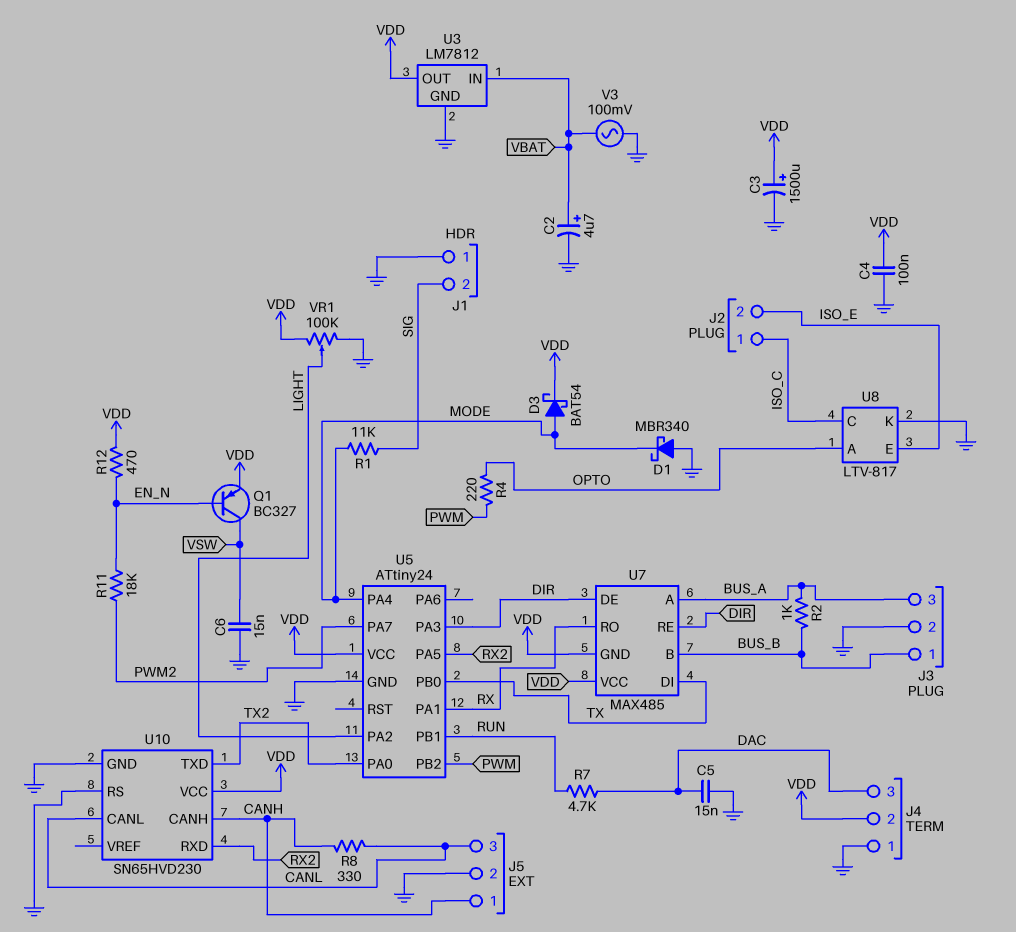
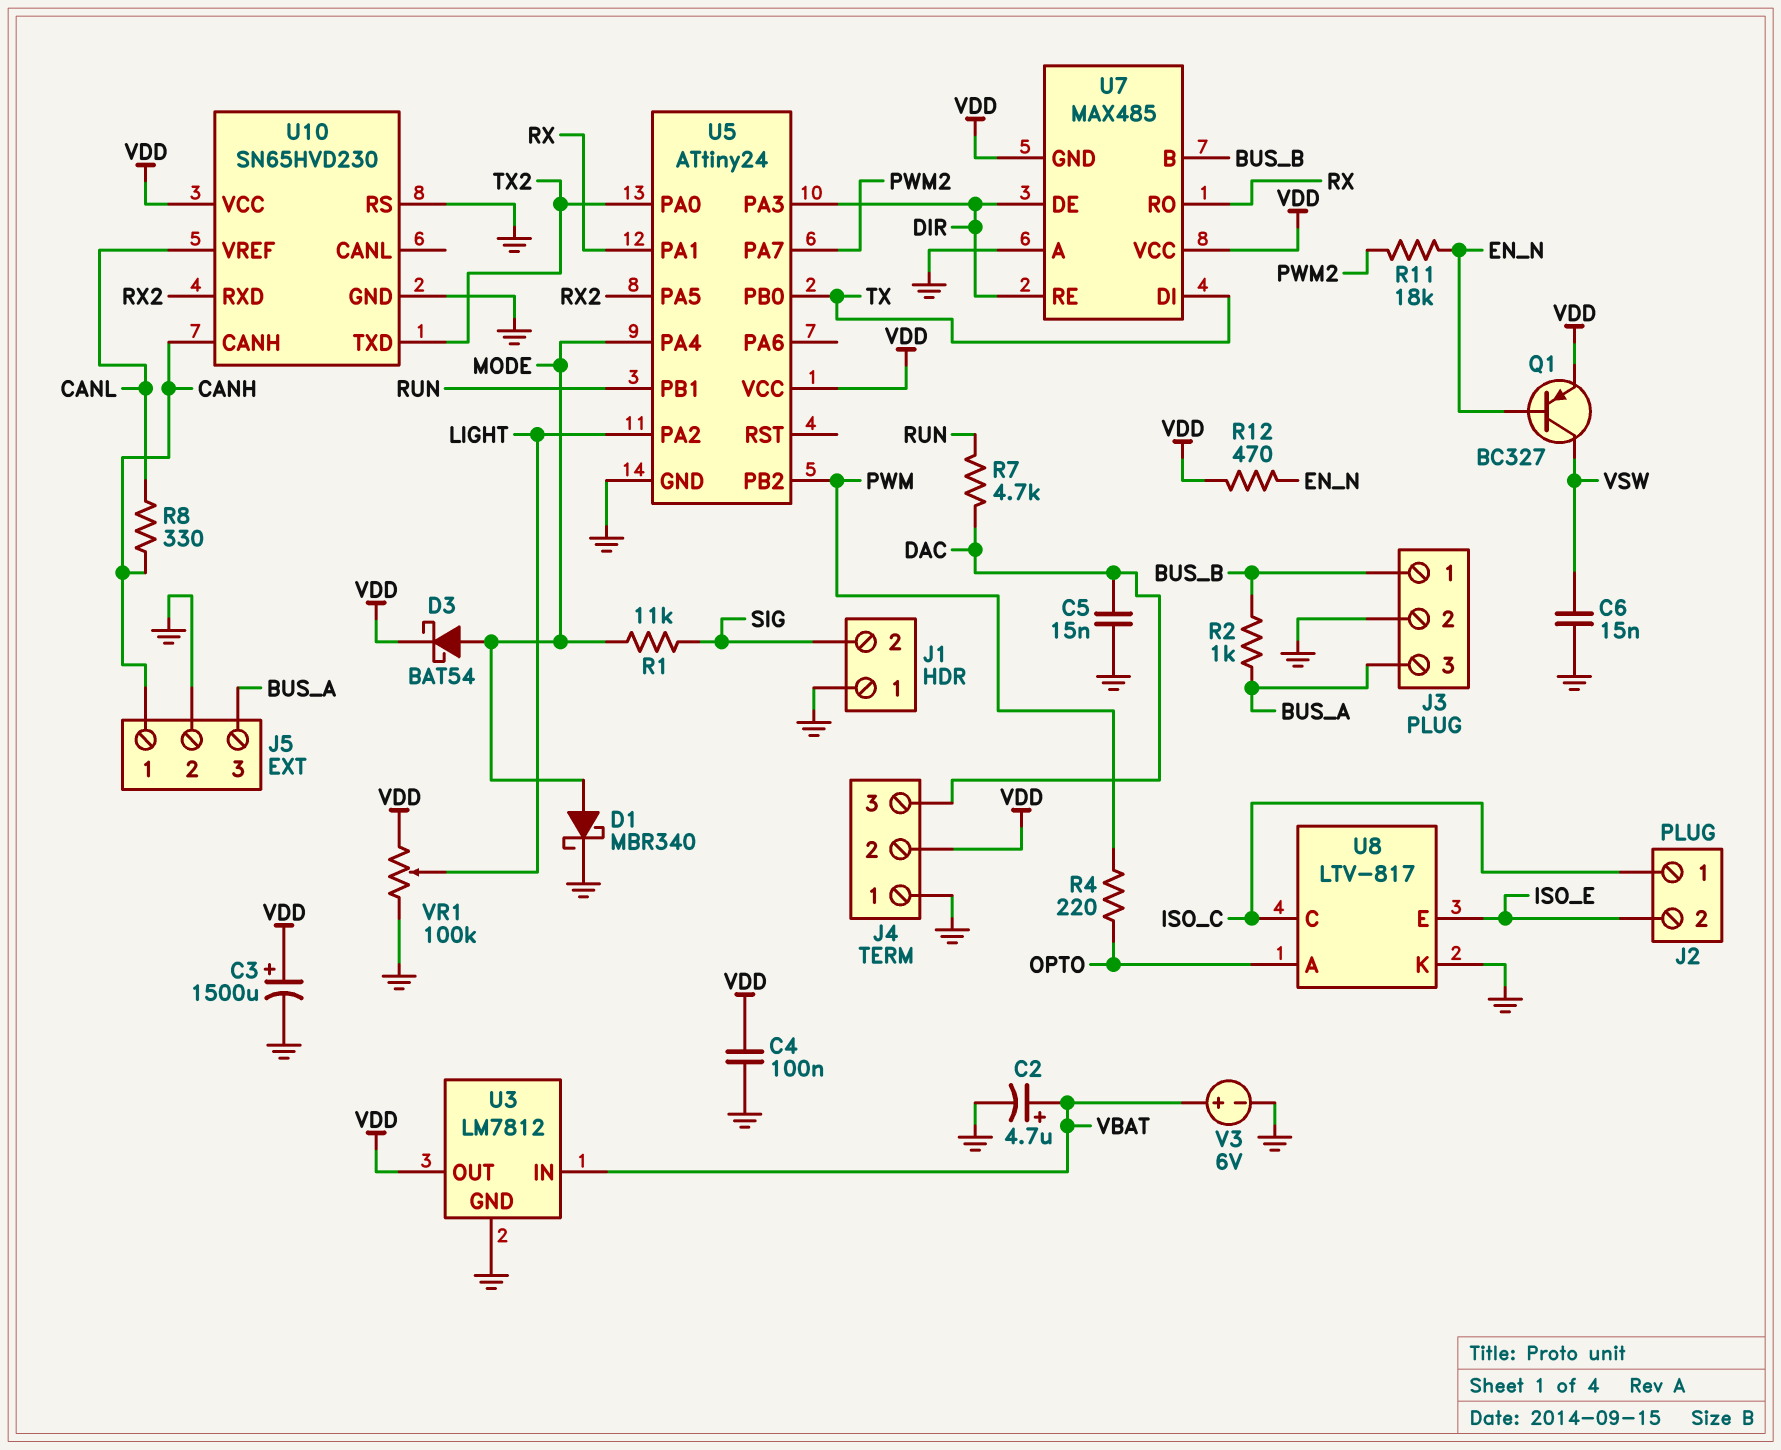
D1: schottky MBR340 (A GND, K MODE) -> schottky MBR340 (A MODE, K GND)
J5 pin 3: CANL -> BUS_A
U7 pin A: BUS_A -> GND
U10 pin CANL: CANL -> none
U10 pin VREF: none -> CANL
V3: AC 100mV (GND, VBAT) -> 6V (plus VBAT, minus GND)

